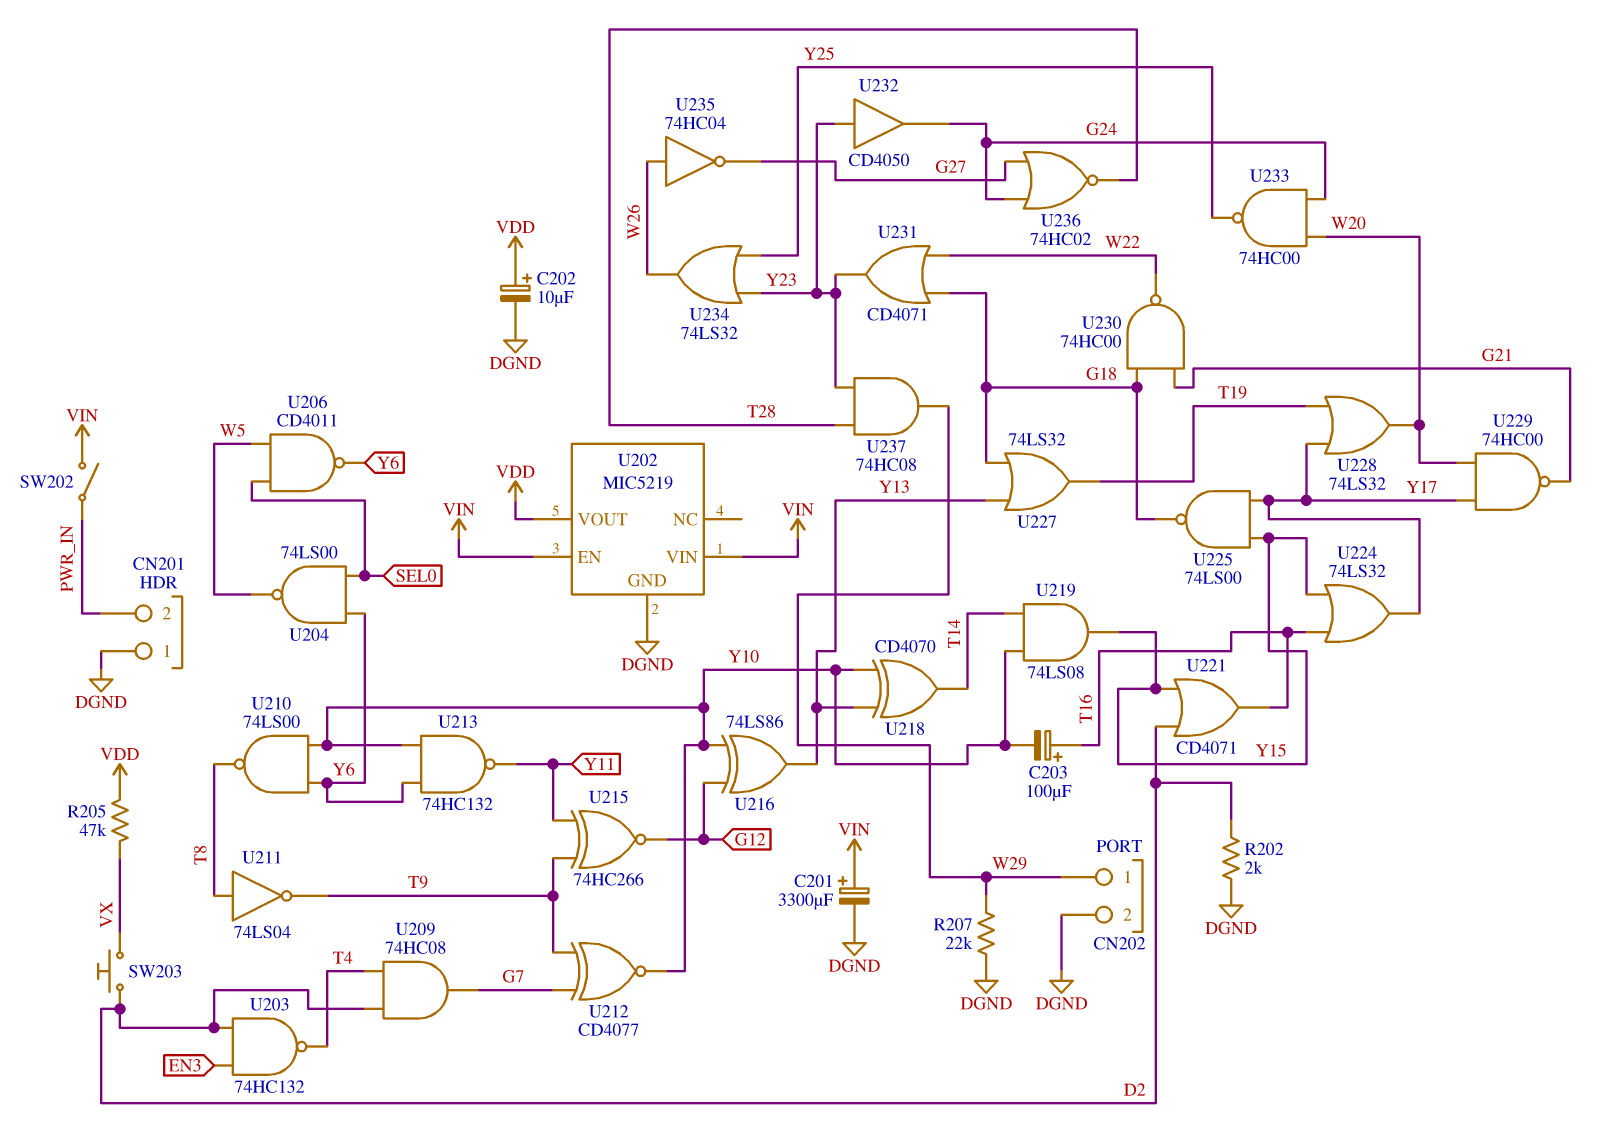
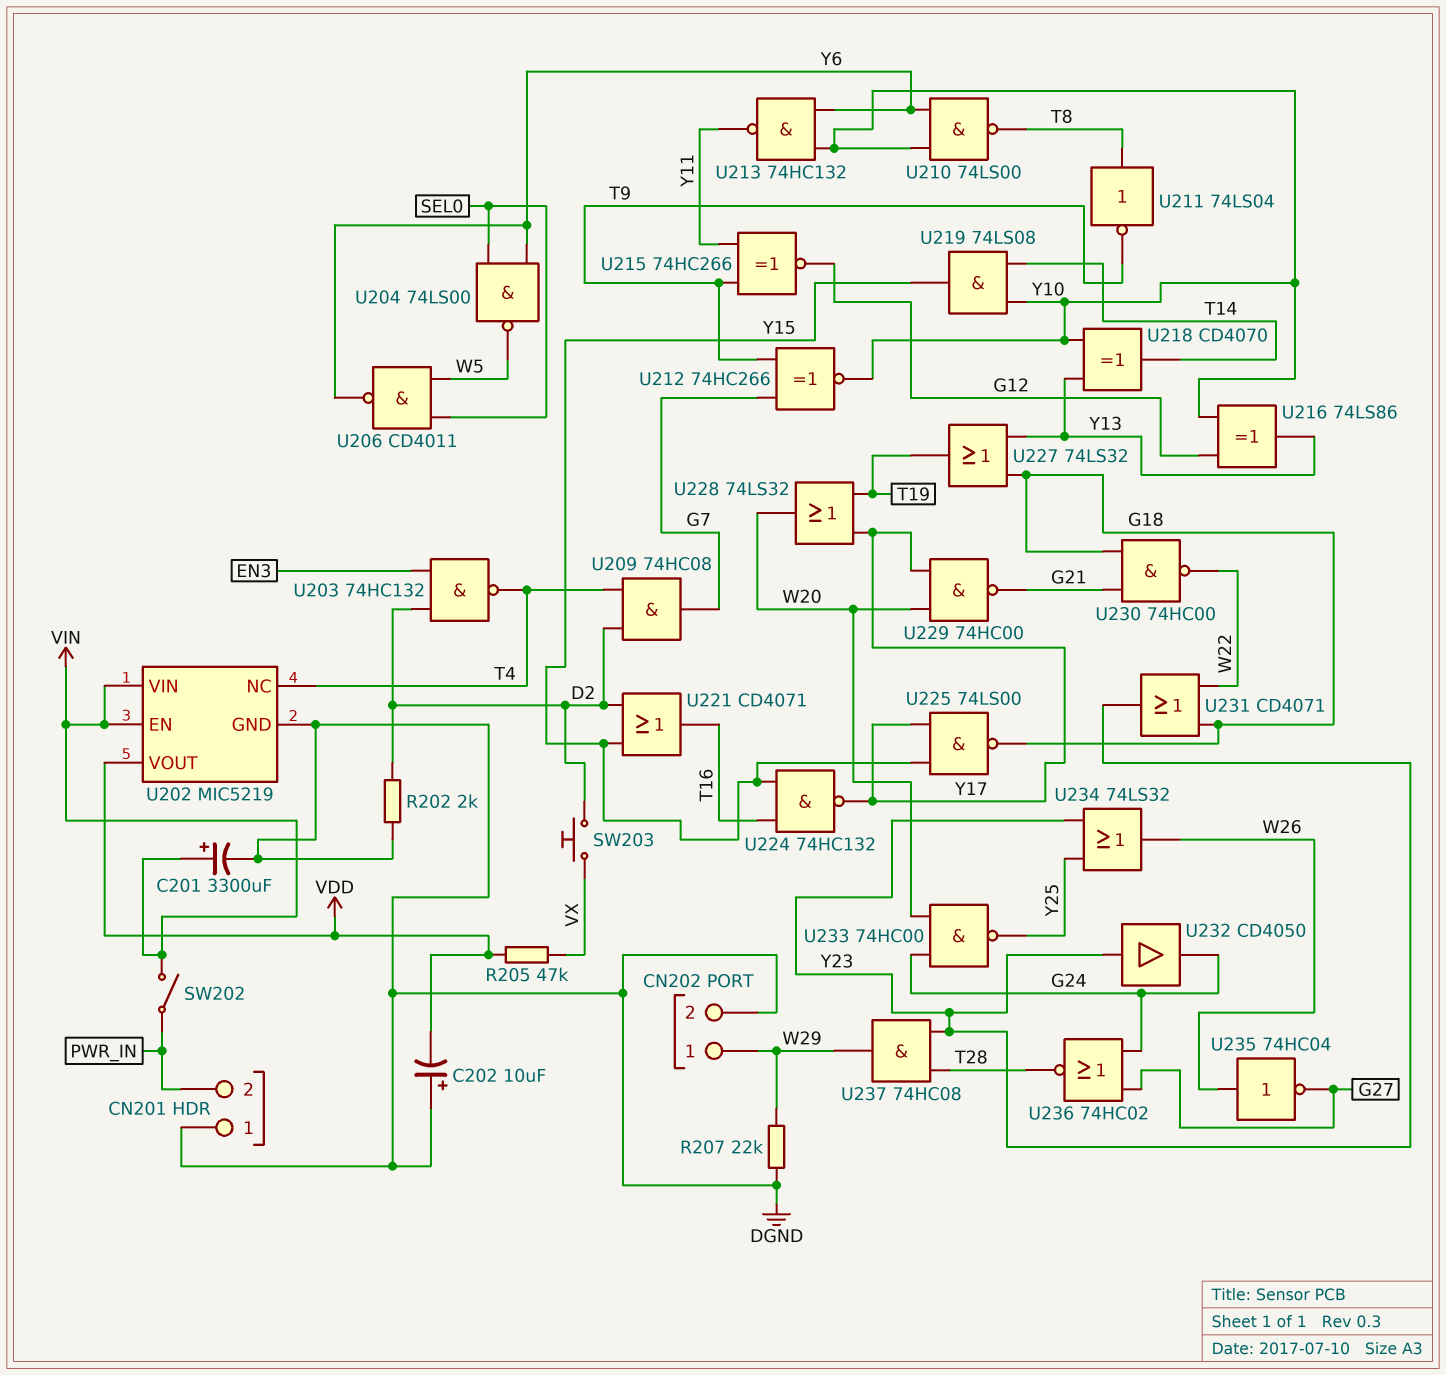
C202: 10uF (plus VDD, minus DGND) -> 10uF (plus DGND, minus VDD)
C203: 100uF (plus T16, minus Y10) -> none
U202 pin NC: none -> T4
U212: XNOR CD4077 (in G7, in T9, out Y10) -> XNOR 74HC266 (in G7, in T9, out Y10)
U224: OR 74LS32 (in T16, in Y15, out Y17) -> NAND 74HC132 (in T16, in Y15, out Y17)

